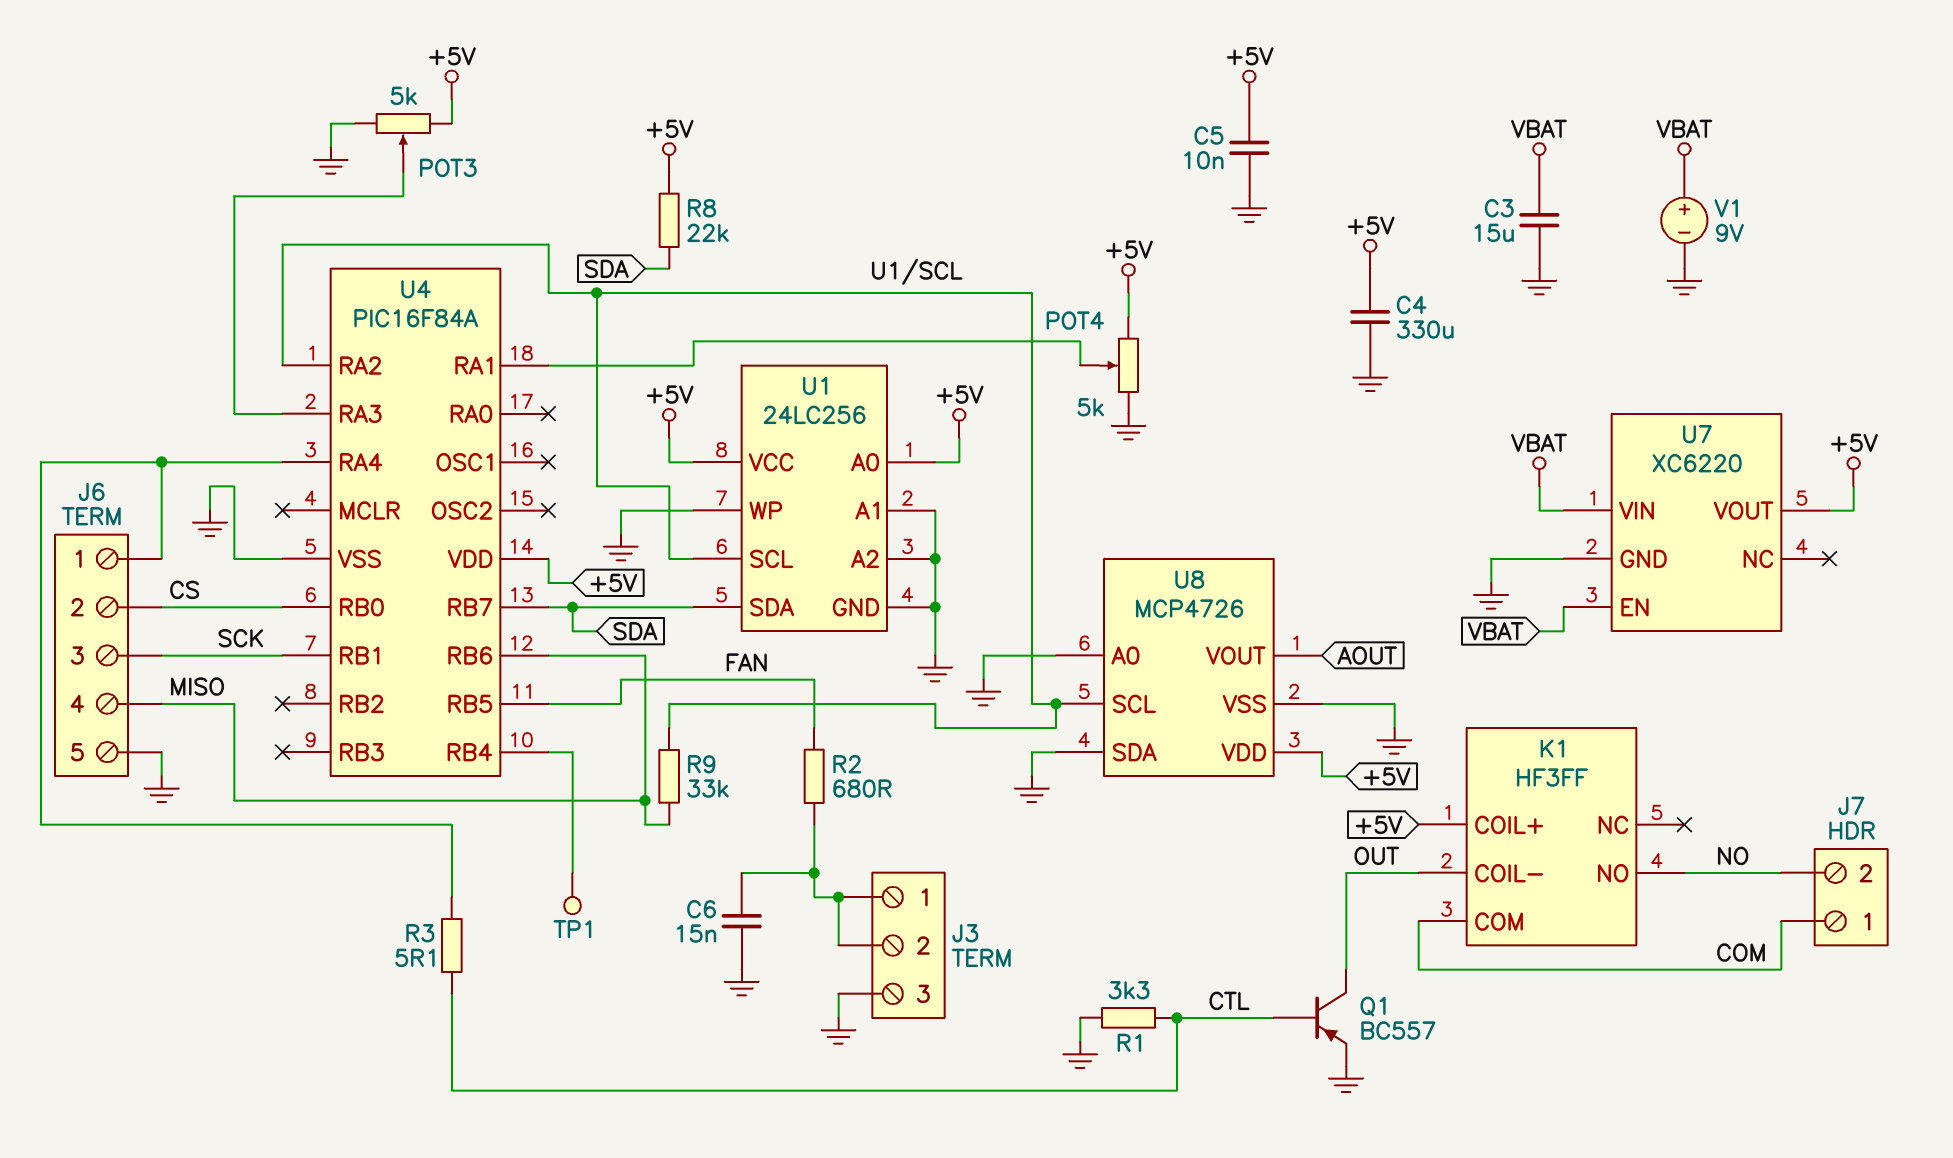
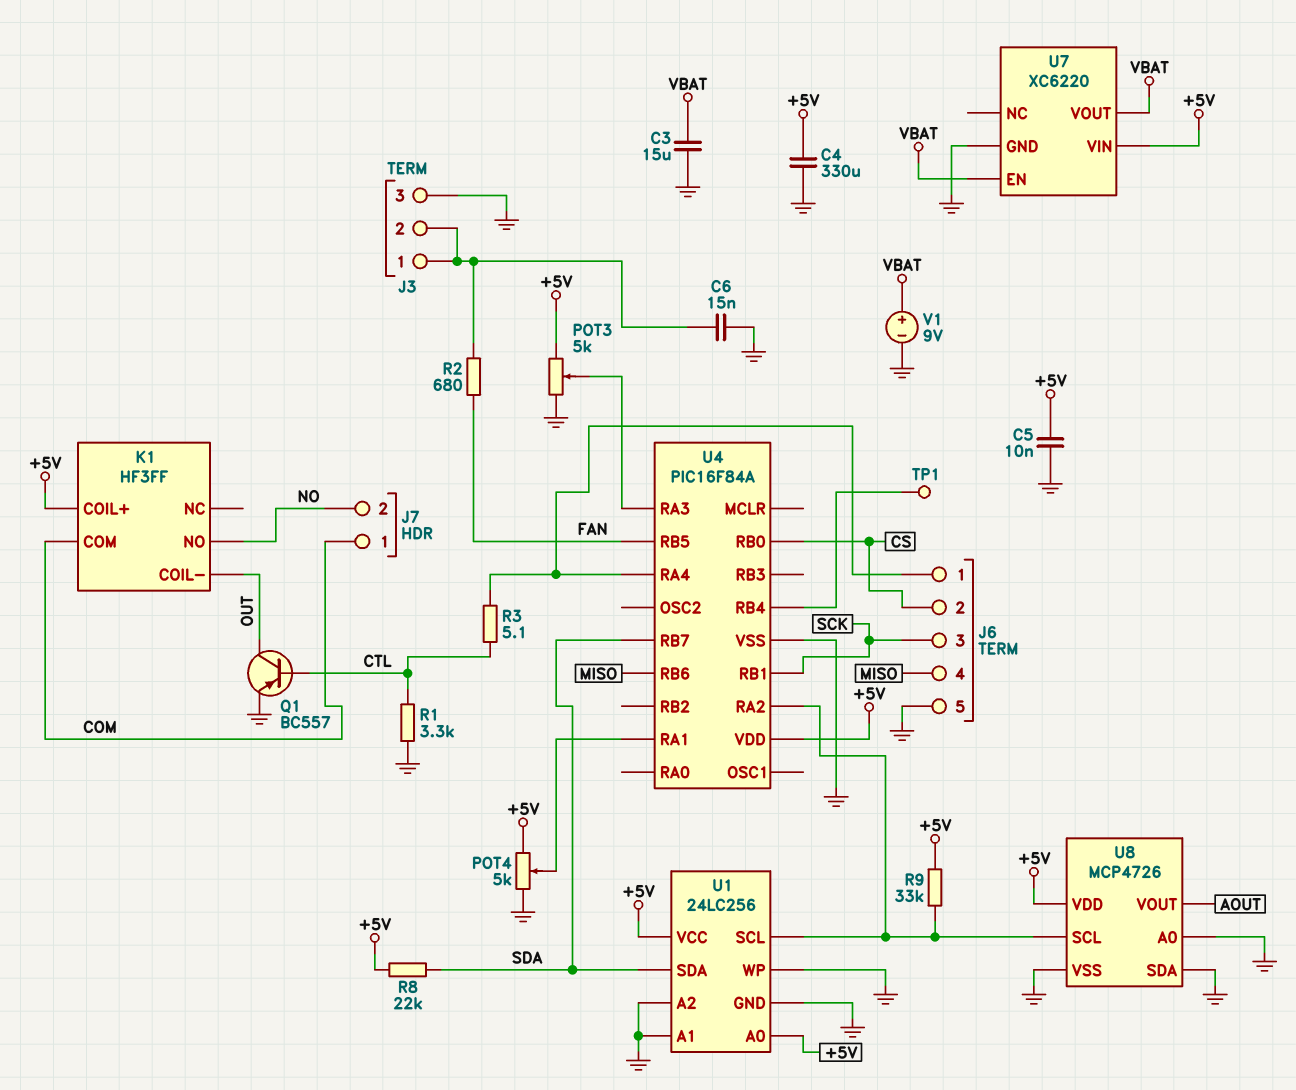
R9: 33k (MISO, U1/SCL) -> 33k (+5V, U1/SCL)
U7 pin VIN: VBAT -> +5V
U7 pin VOUT: +5V -> VBAT

